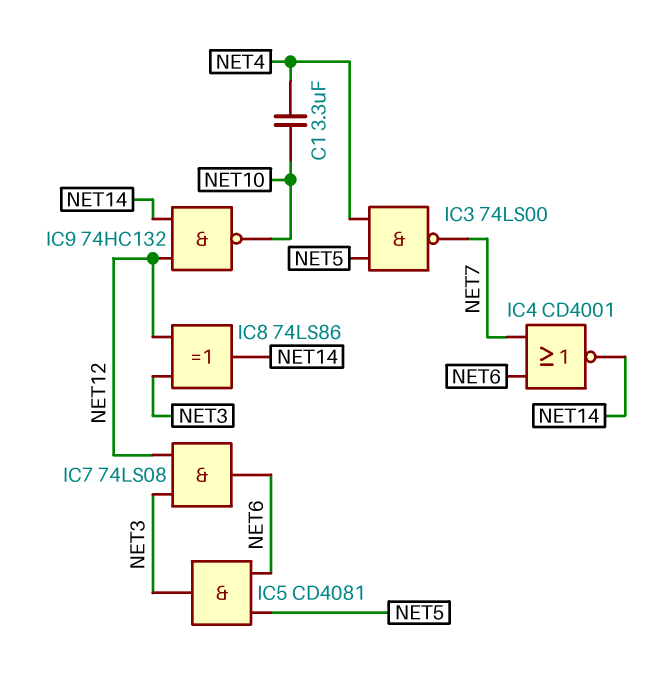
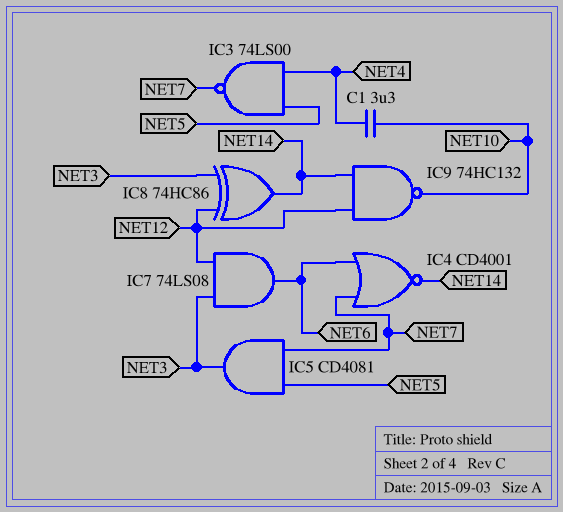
IC5: AND CD4081 (in NET5, in NET6, out NET3) -> AND CD4081 (in NET5, in NET7, out NET3)
IC8: XOR 74LS86 (in NET3, in NET12, out NET14) -> XOR 74HC86 (in NET3, in NET12, out NET14)

